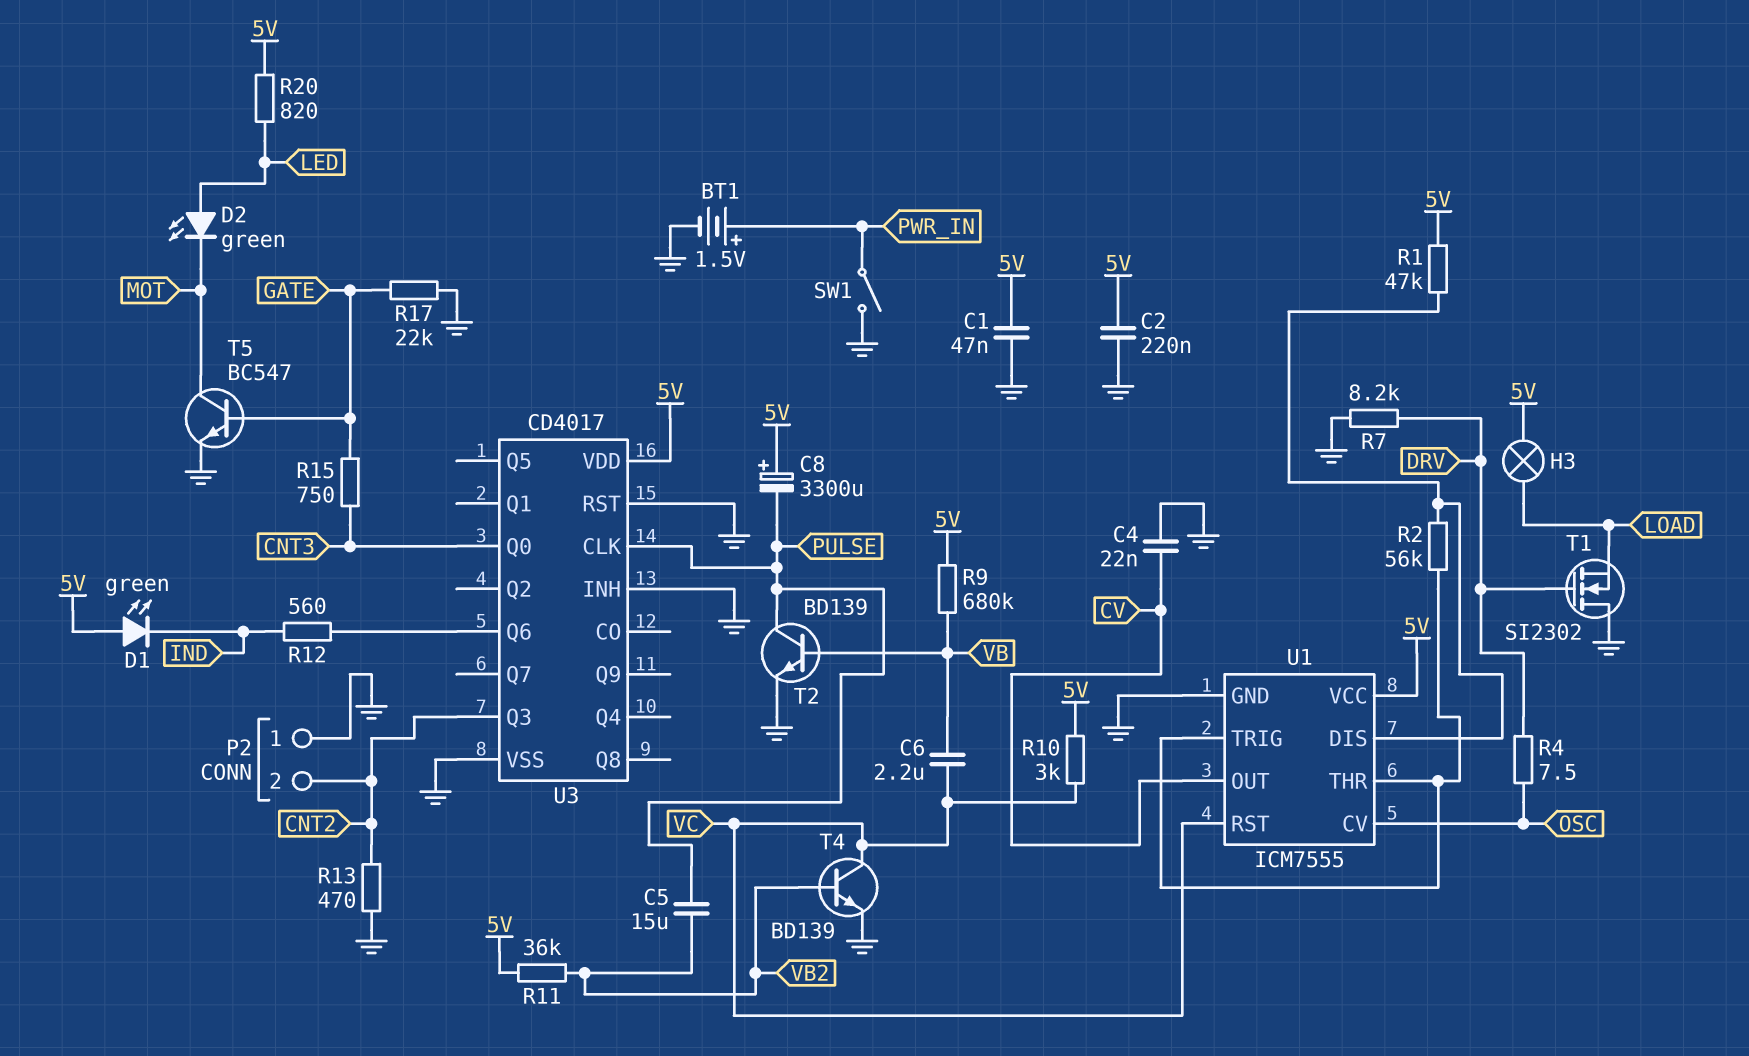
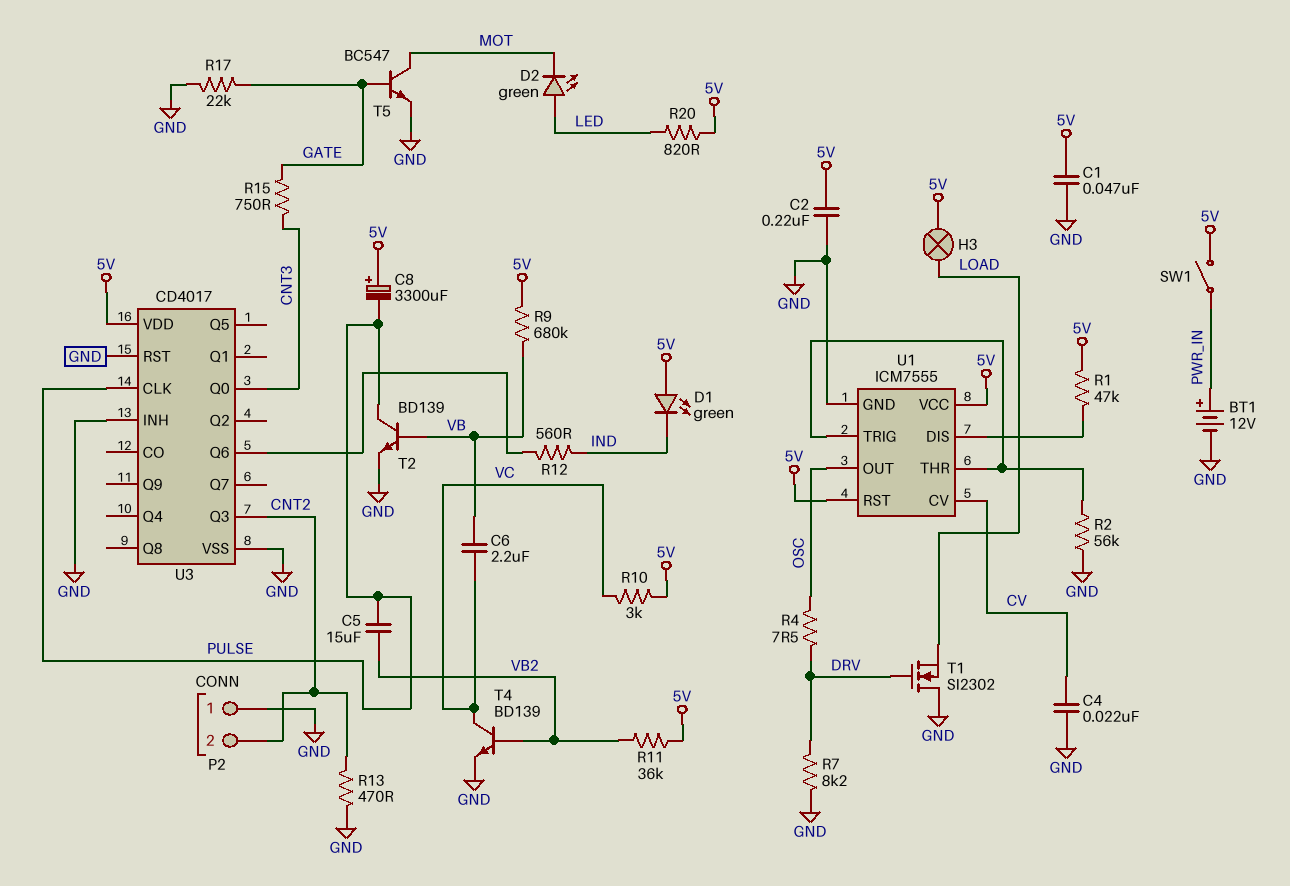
BT1: 1.5V (plus PWR_IN, minus GND) -> 12V (plus PWR_IN, minus GND)
R2: 56k (U1/DIS, U1/THR) -> 56k (GND, U1/THR)
SW1: switch (GND, PWR_IN) -> switch (5V, PWR_IN)
U1 pin CV: OSC -> CV
U1 pin OUT: CV -> OSC
U1 pin RST: VC -> 5V

